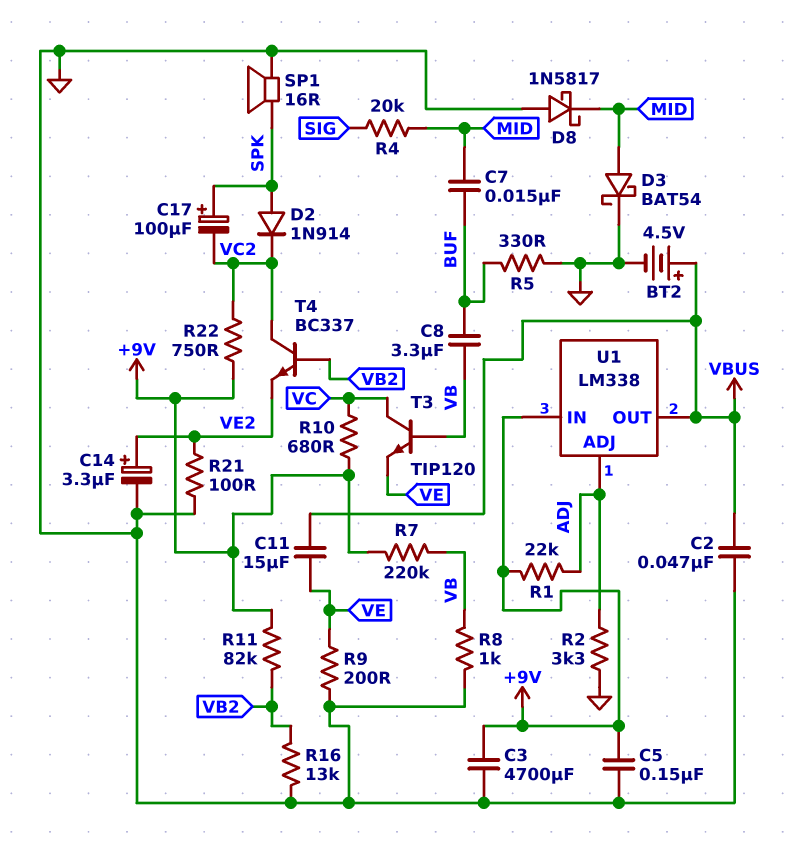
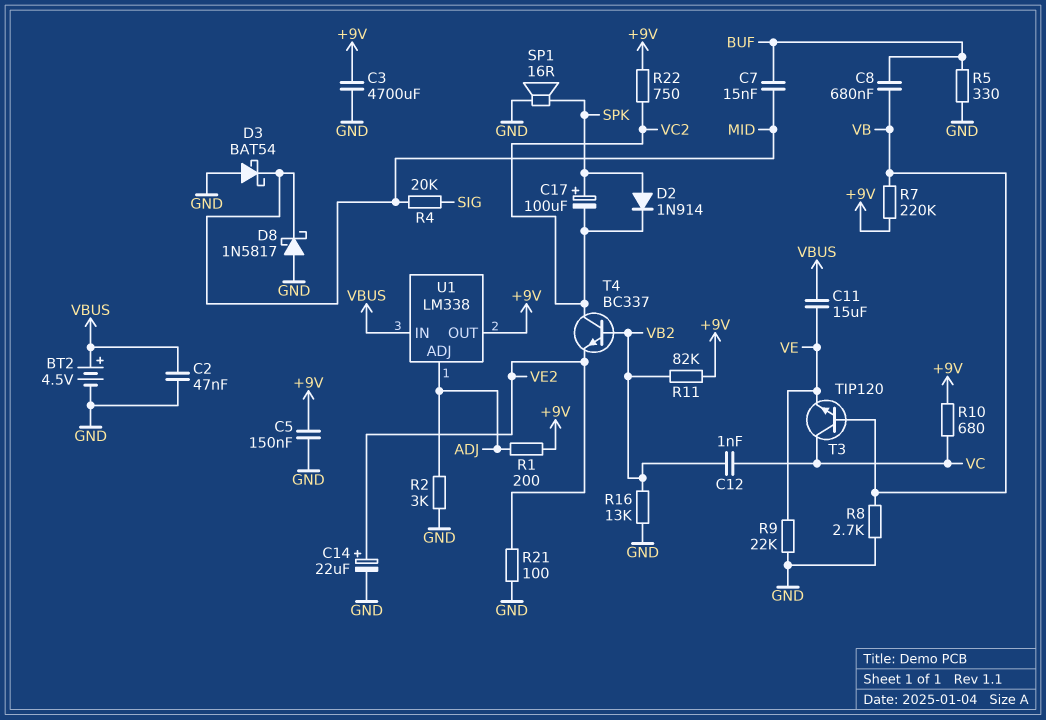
C8: 3.3uF (BUF, VB) -> 680nF (BUF, VB)
C12: none -> 1nF (VB2, VC)
C14: 3.3uF (plus VE2, minus GND) -> 22uF (plus VE2, minus GND)
D3: schottky BAT54 (A MID, K GND) -> schottky BAT54 (A GND, K MID)
R1: 22k (+9V, ADJ) -> 200 (+9V, ADJ)
R2: 3.3k (ADJ, GND) -> 3k (ADJ, GND)
R8: 1k (GND, VB) -> 2.7k (GND, VB)
R9: 200 (GND, VE) -> 22k (GND, VE)
U1 pin IN: +9V -> VBUS
U1 pin OUT: VBUS -> +9V

